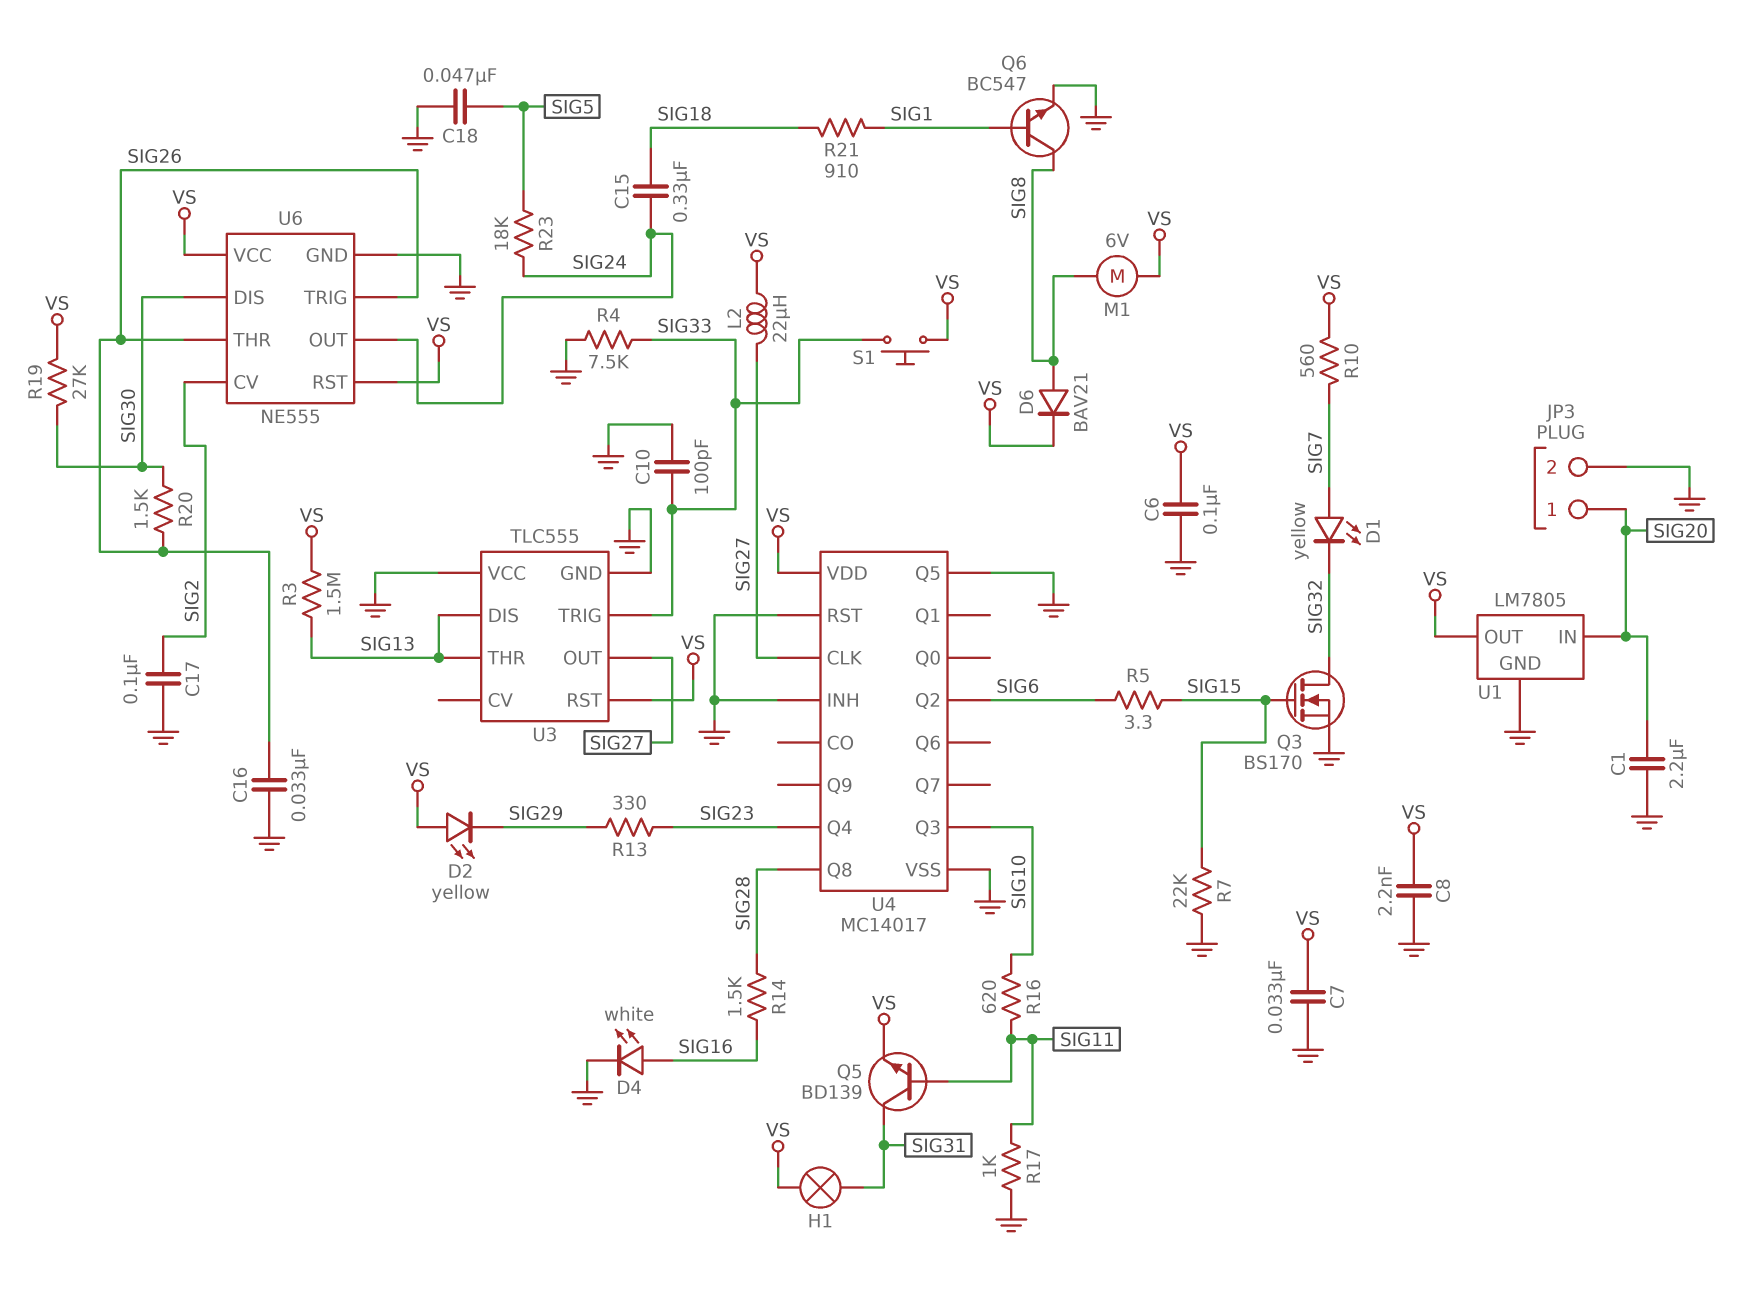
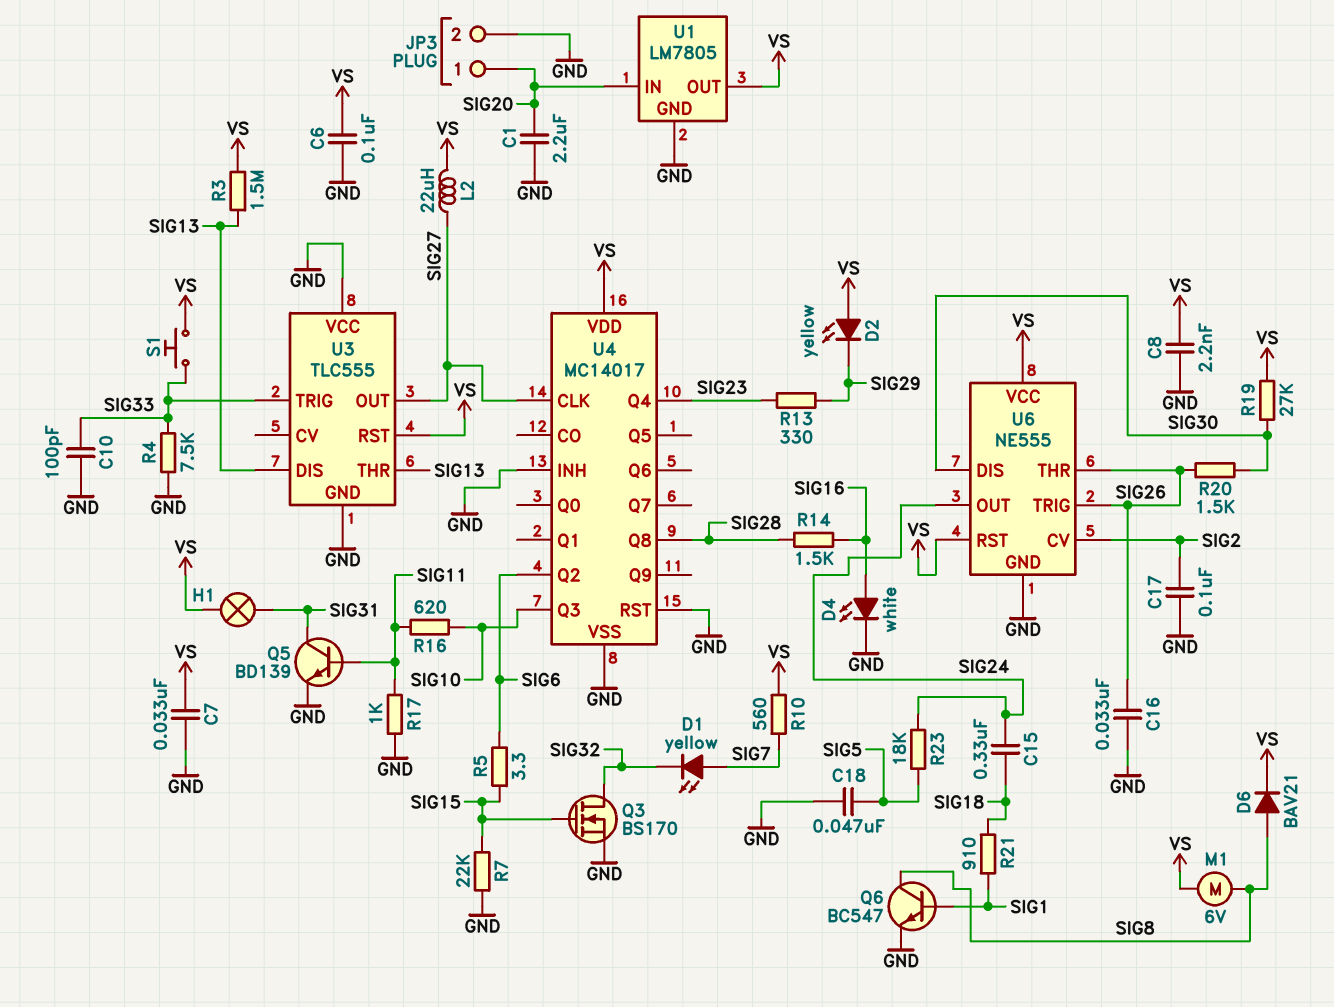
Q5: NPN BD139 (B SIG11, C SIG31, E VS) -> NPN BD139 (B SIG11, C SIG31, E GND)
U4 pin Q5: GND -> none

